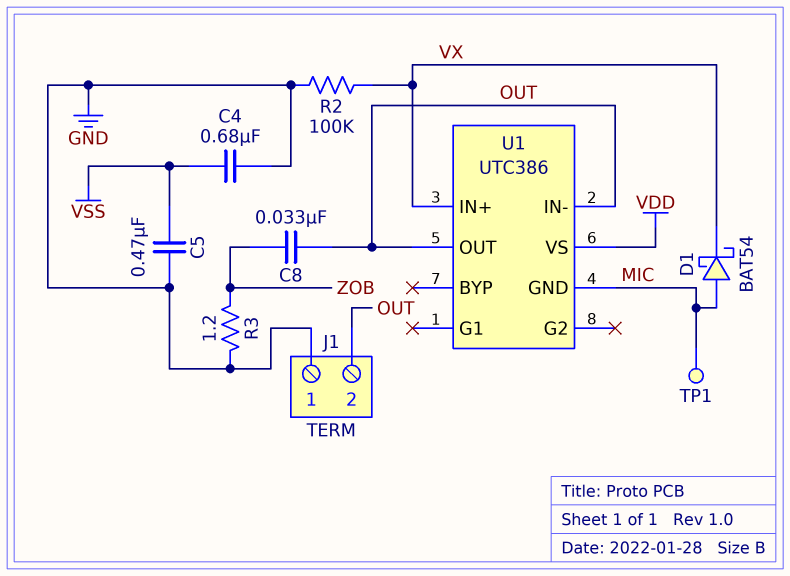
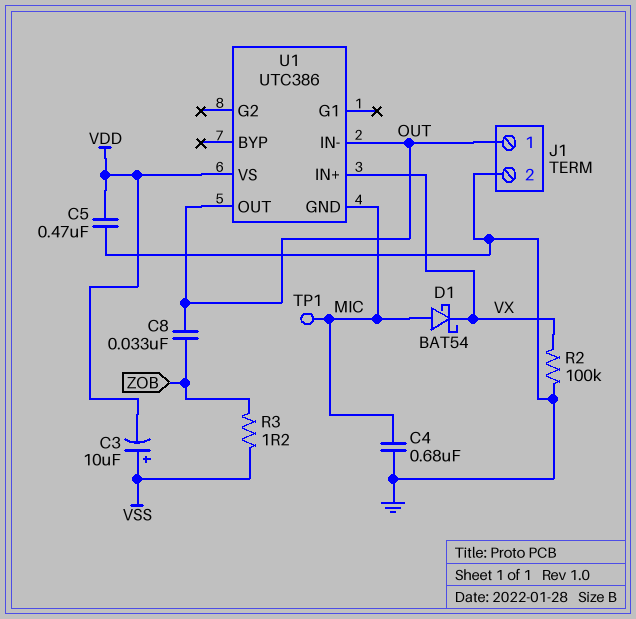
C3: none -> 10uF (plus VSS, minus VDD)
C4: 680nF (GND, VSS) -> 680nF (GND, MIC)
C5: 470nF (GND, VSS) -> 470nF (GND, VDD)
J1 pin 1: GND -> OUT
J1 pin 2: OUT -> GND
R3: 1.2 (GND, ZOB) -> 1.2 (VSS, ZOB)

